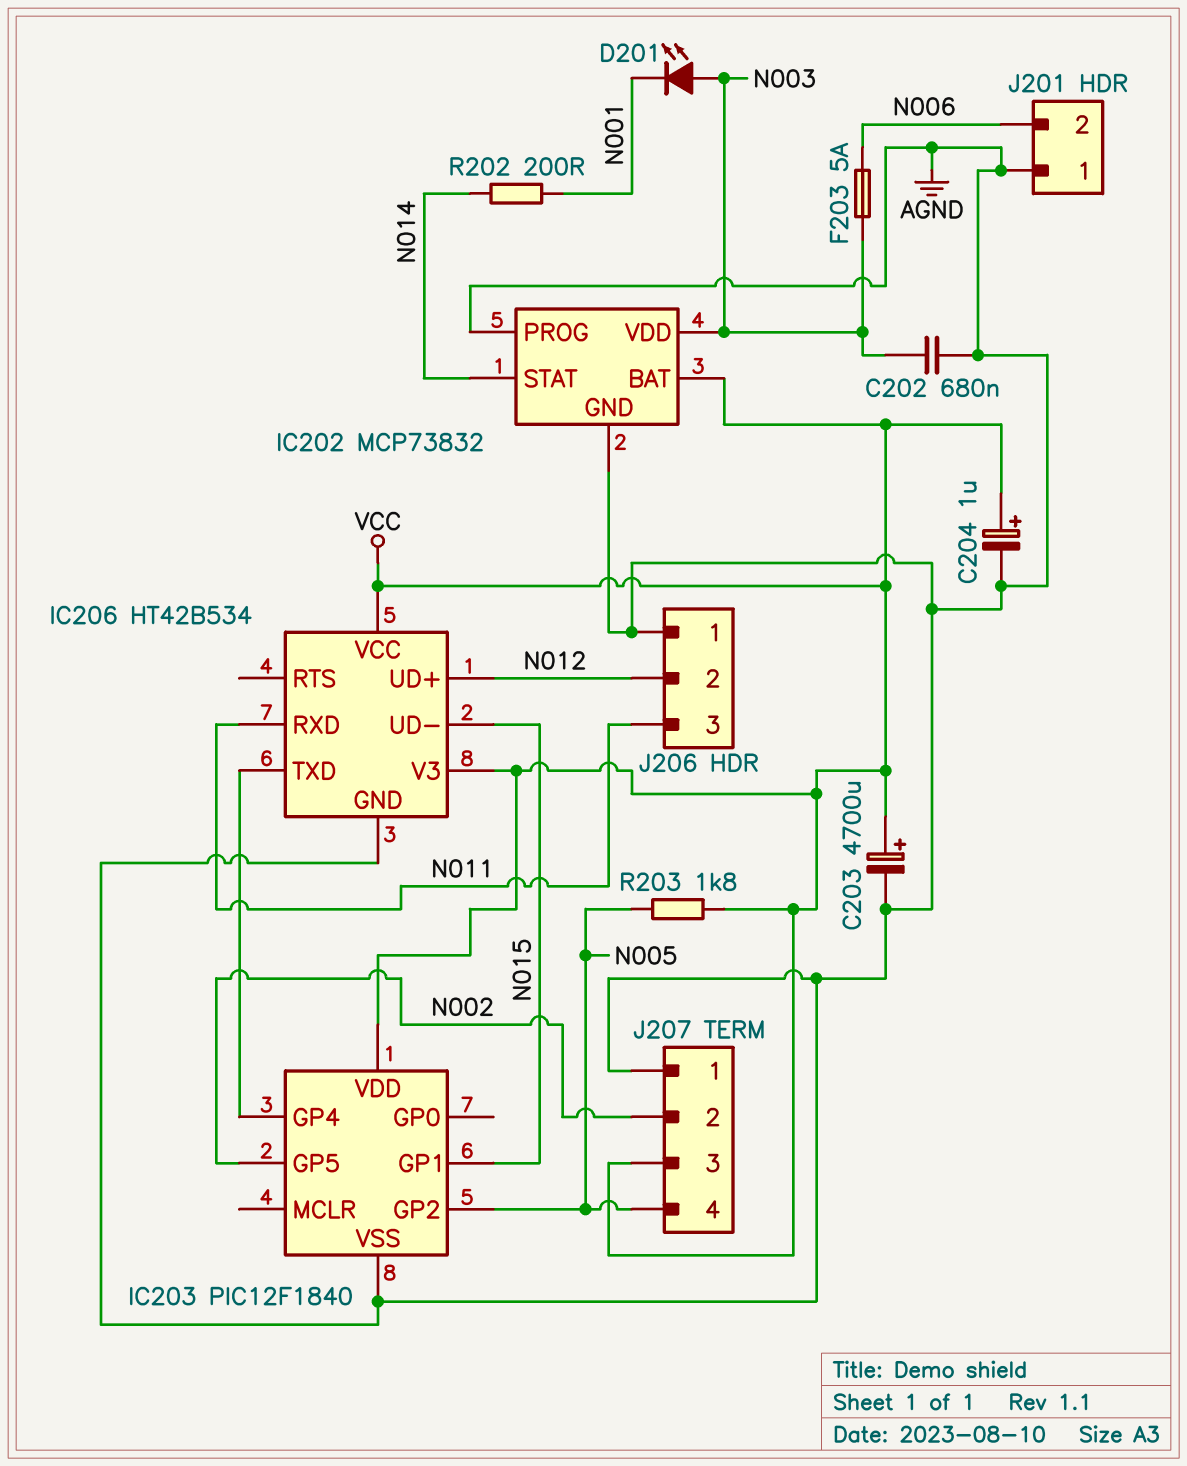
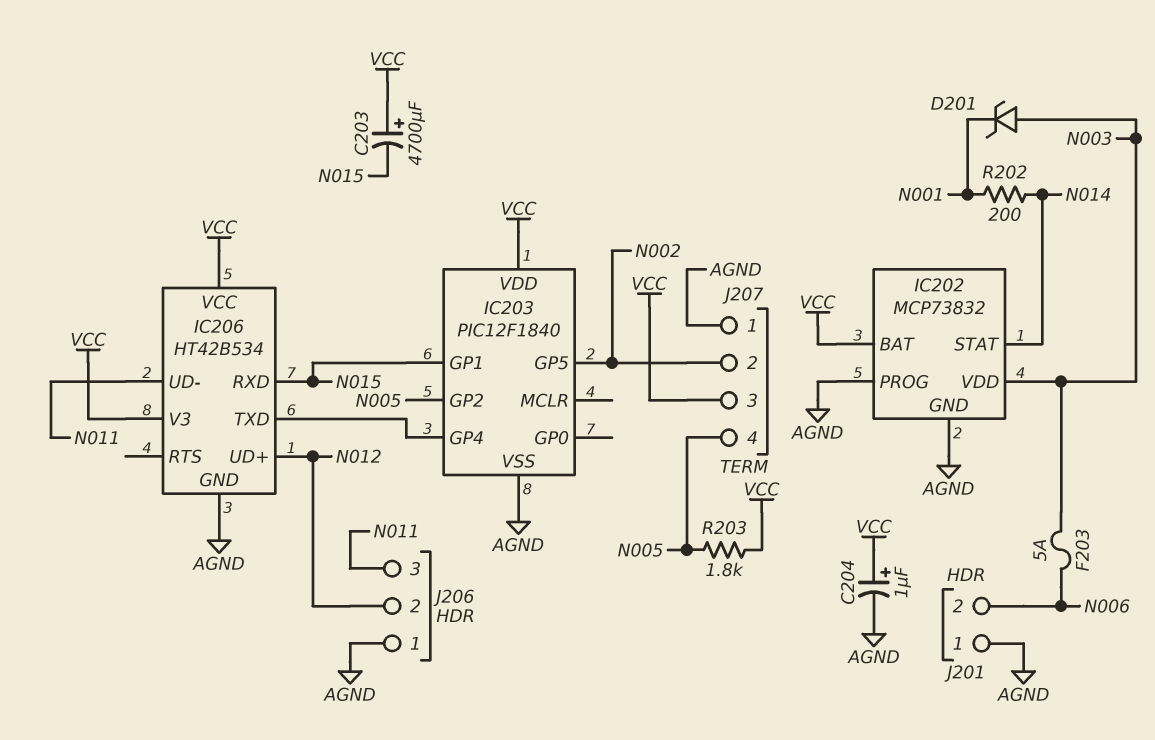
C202: 680nF (AGND, N003) -> none
C203: 4700uF (plus VCC, minus AGND) -> 4700uF (plus VCC, minus N015)
D201: LED (A N003, K N001) -> zener (A N003, K N001)
IC206 pin RXD: N011 -> N015
IC206 pin UD-: N015 -> N011

